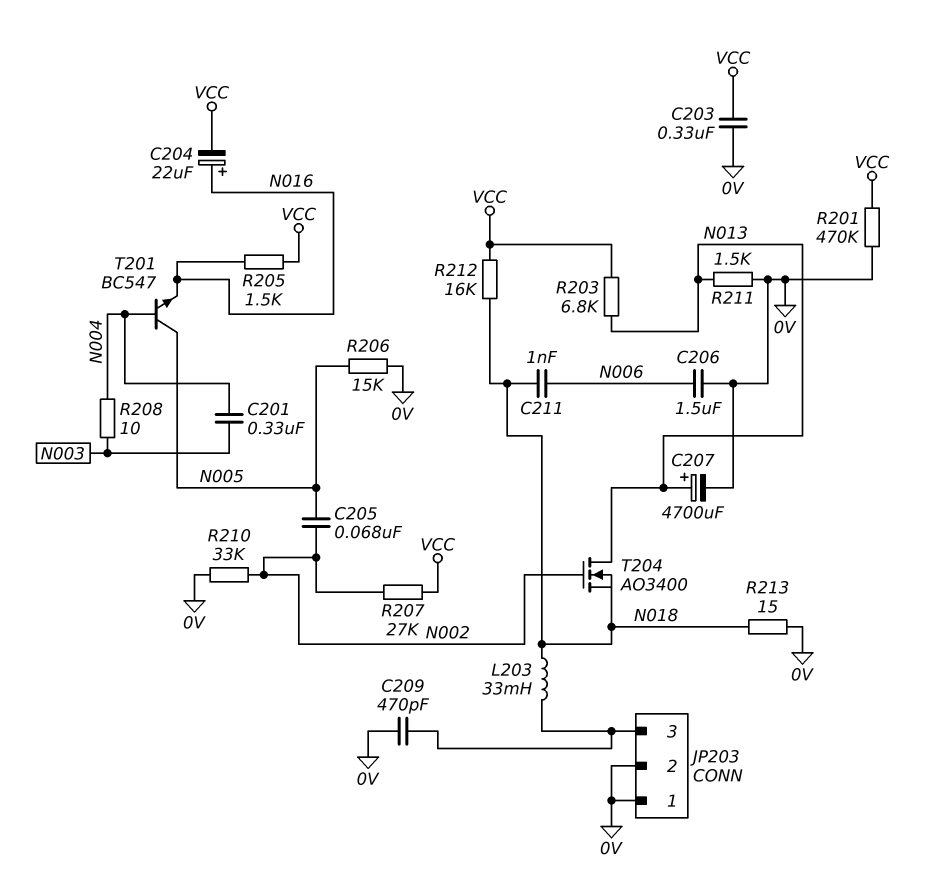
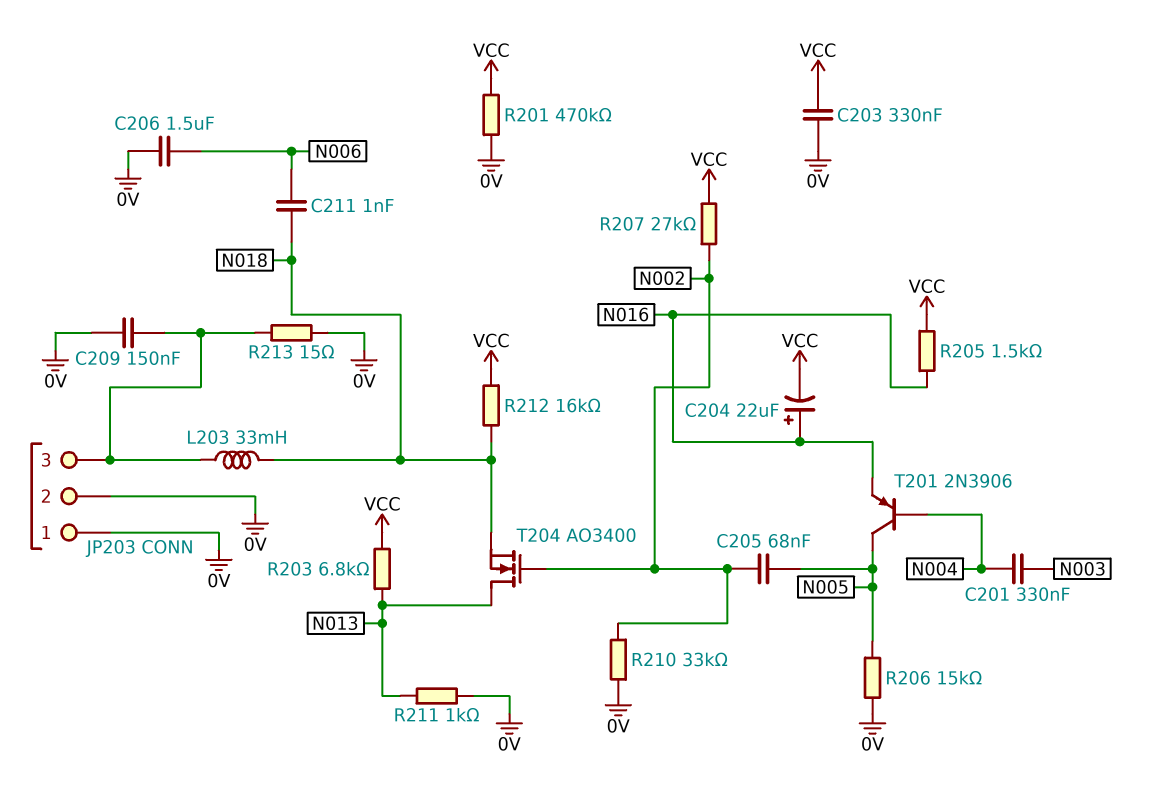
C207: 4700uF (plus N013, minus 0V) -> none
C209: 470pF (0V, JP203/3) -> 150nF (0V, JP203/3)
R208: 10 (N003, N004) -> none
R211: 1.5k (0V, N013) -> 1k (0V, N013)
R213: 15 (0V, N018) -> 15 (0V, JP203/3)
T201: NPN BC547 (B N004, C N005, E N016) -> PNP 2N3906 (B N004, C N005, E N016)

